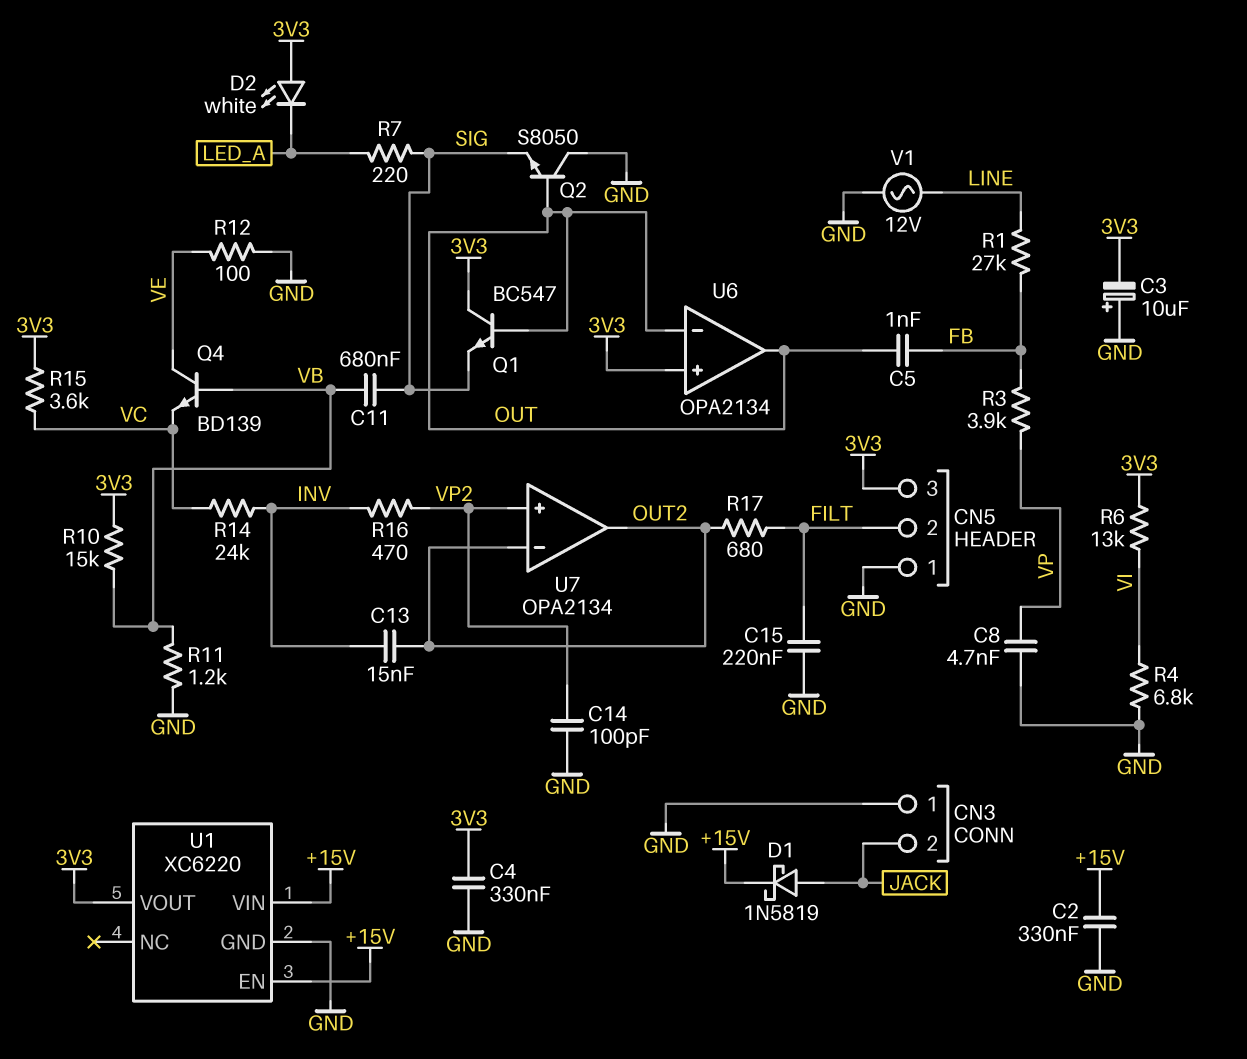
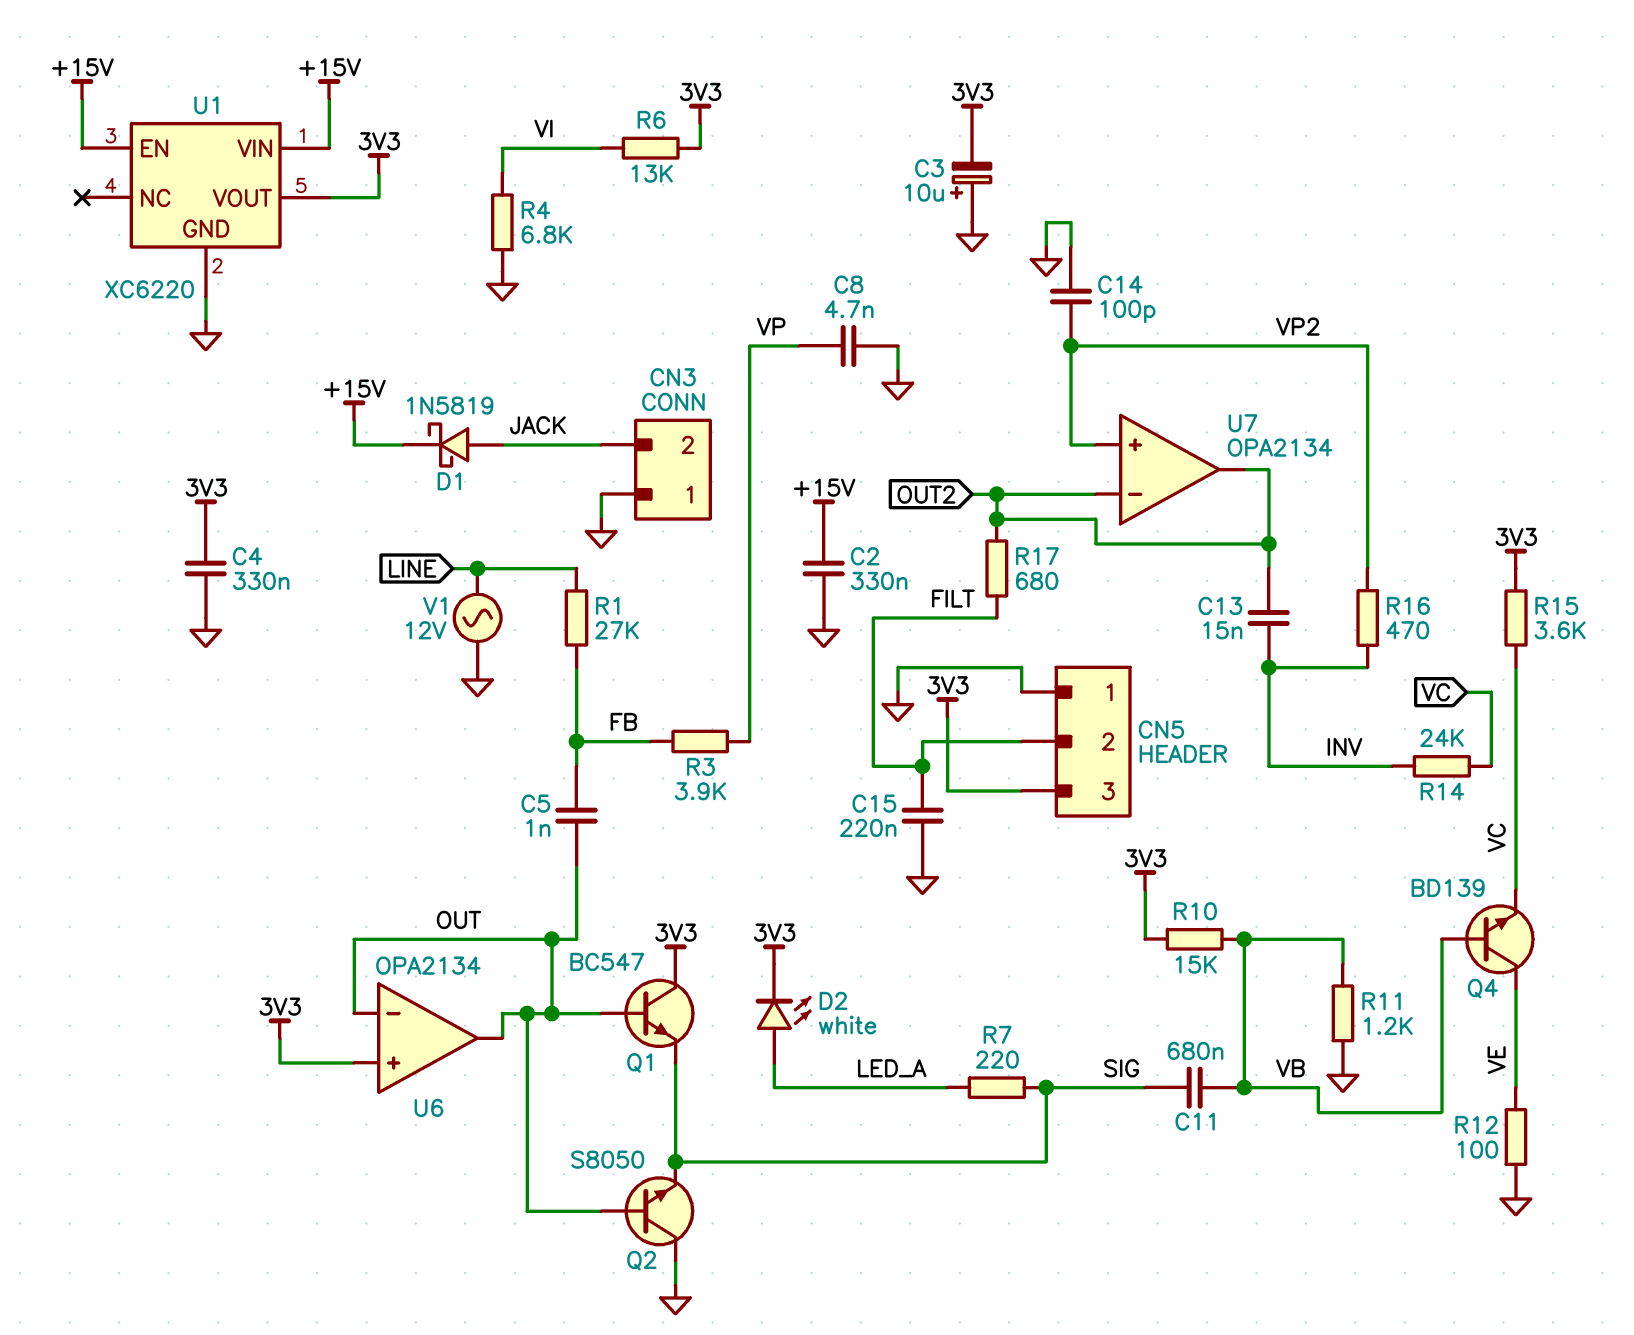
D2: LED white (A 3V3, K LED_A) -> LED white (A LED_A, K 3V3)

